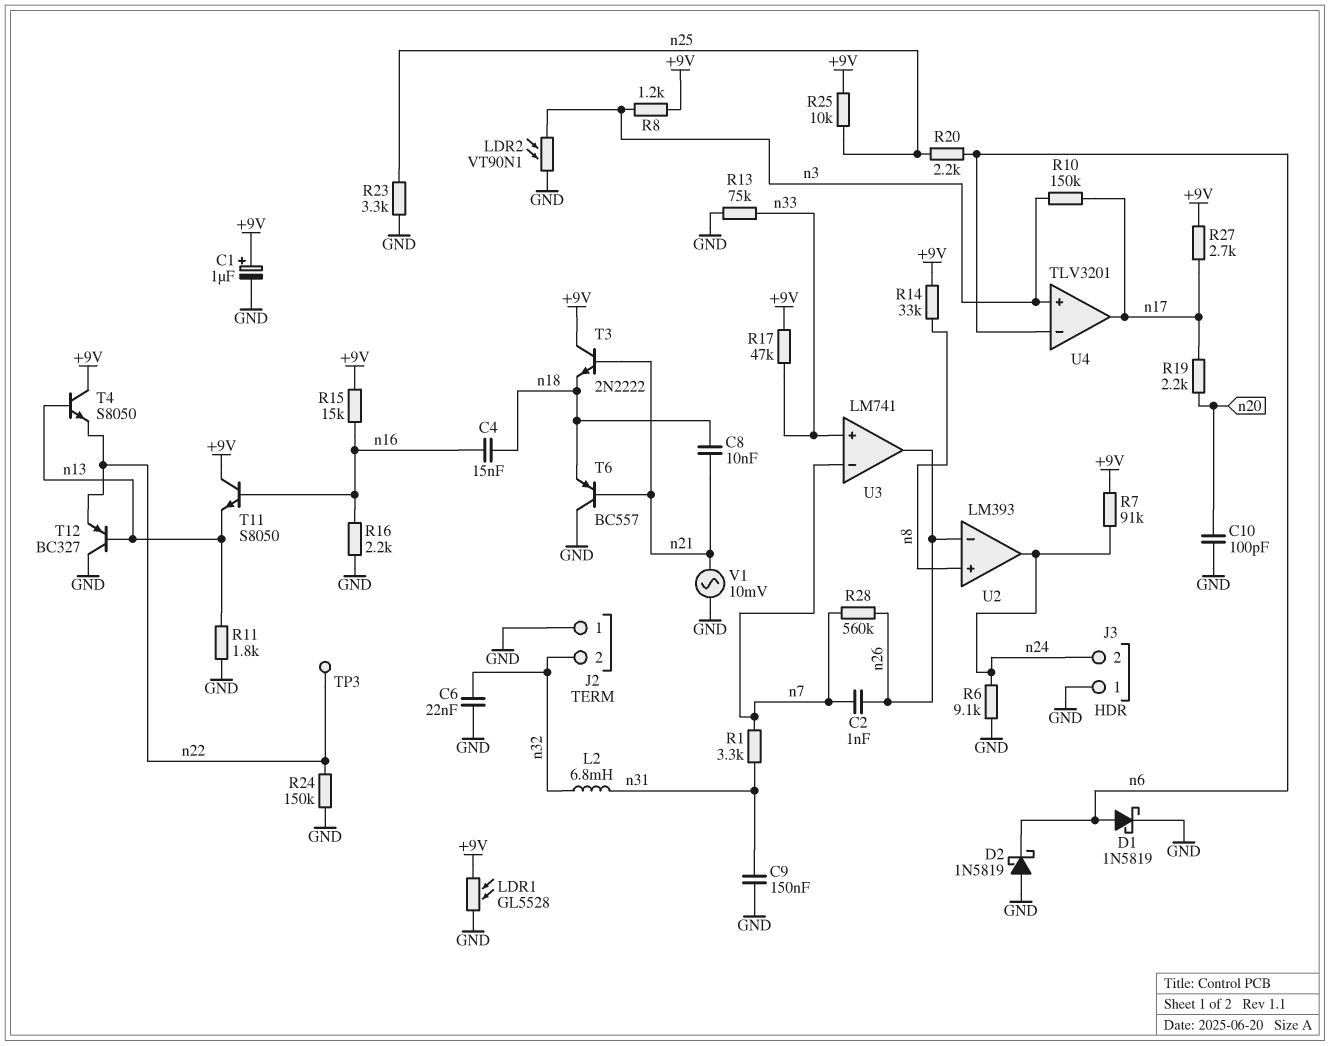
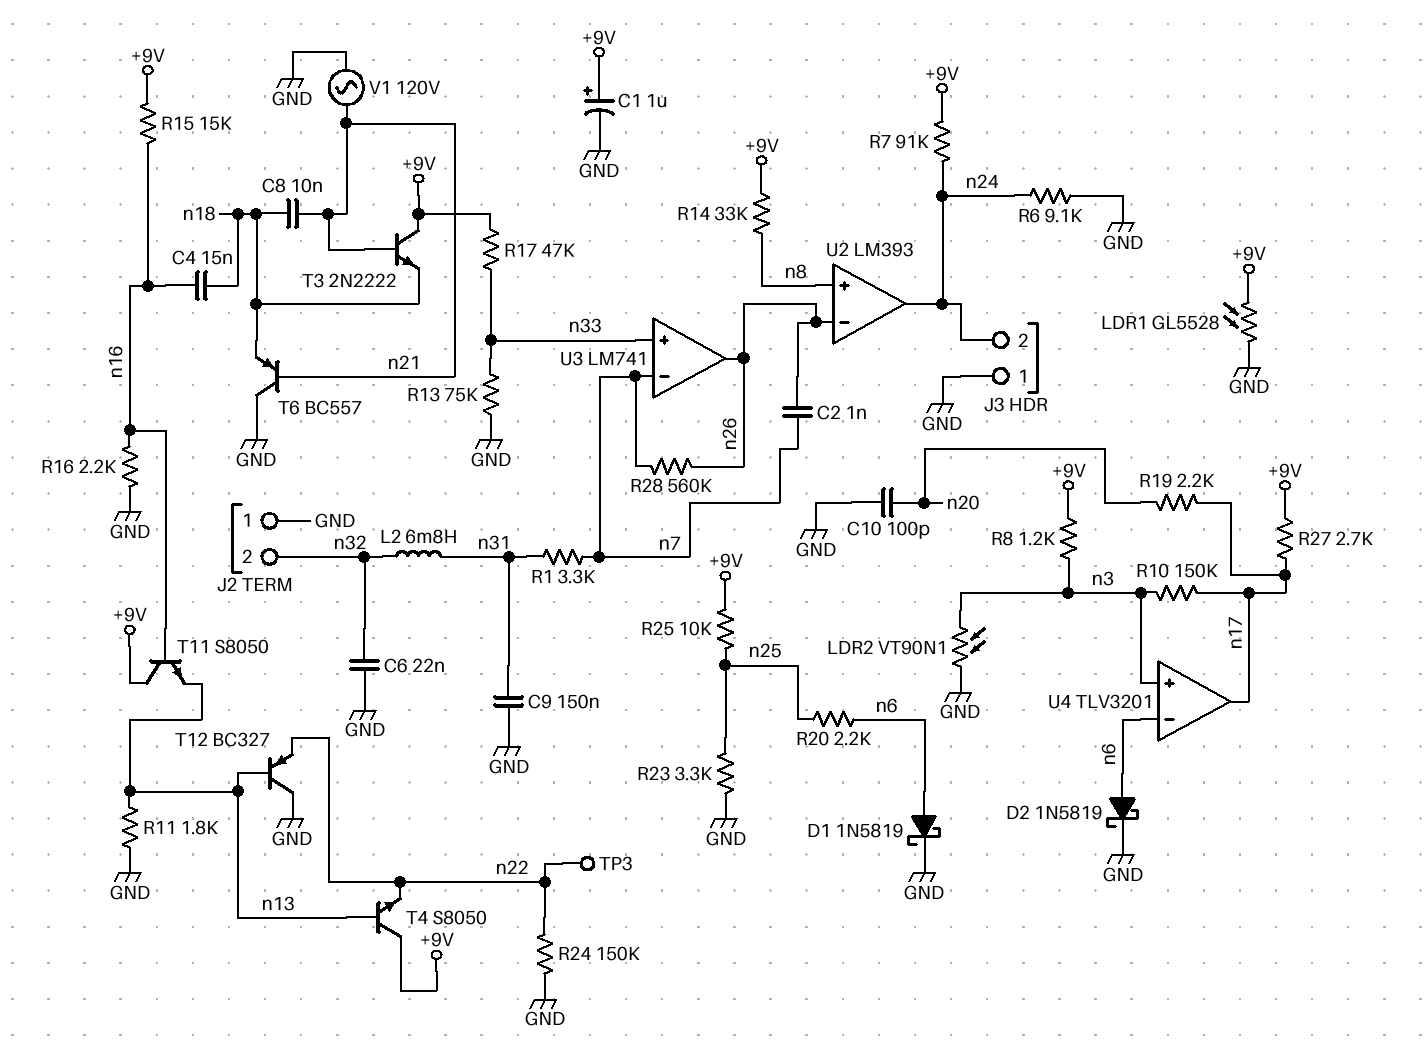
D2: schottky 1N5819 (A GND, K n6) -> schottky 1N5819 (A n6, K GND)
V1: AC 10mV (GND, n21) -> AC 120V (GND, n21)

